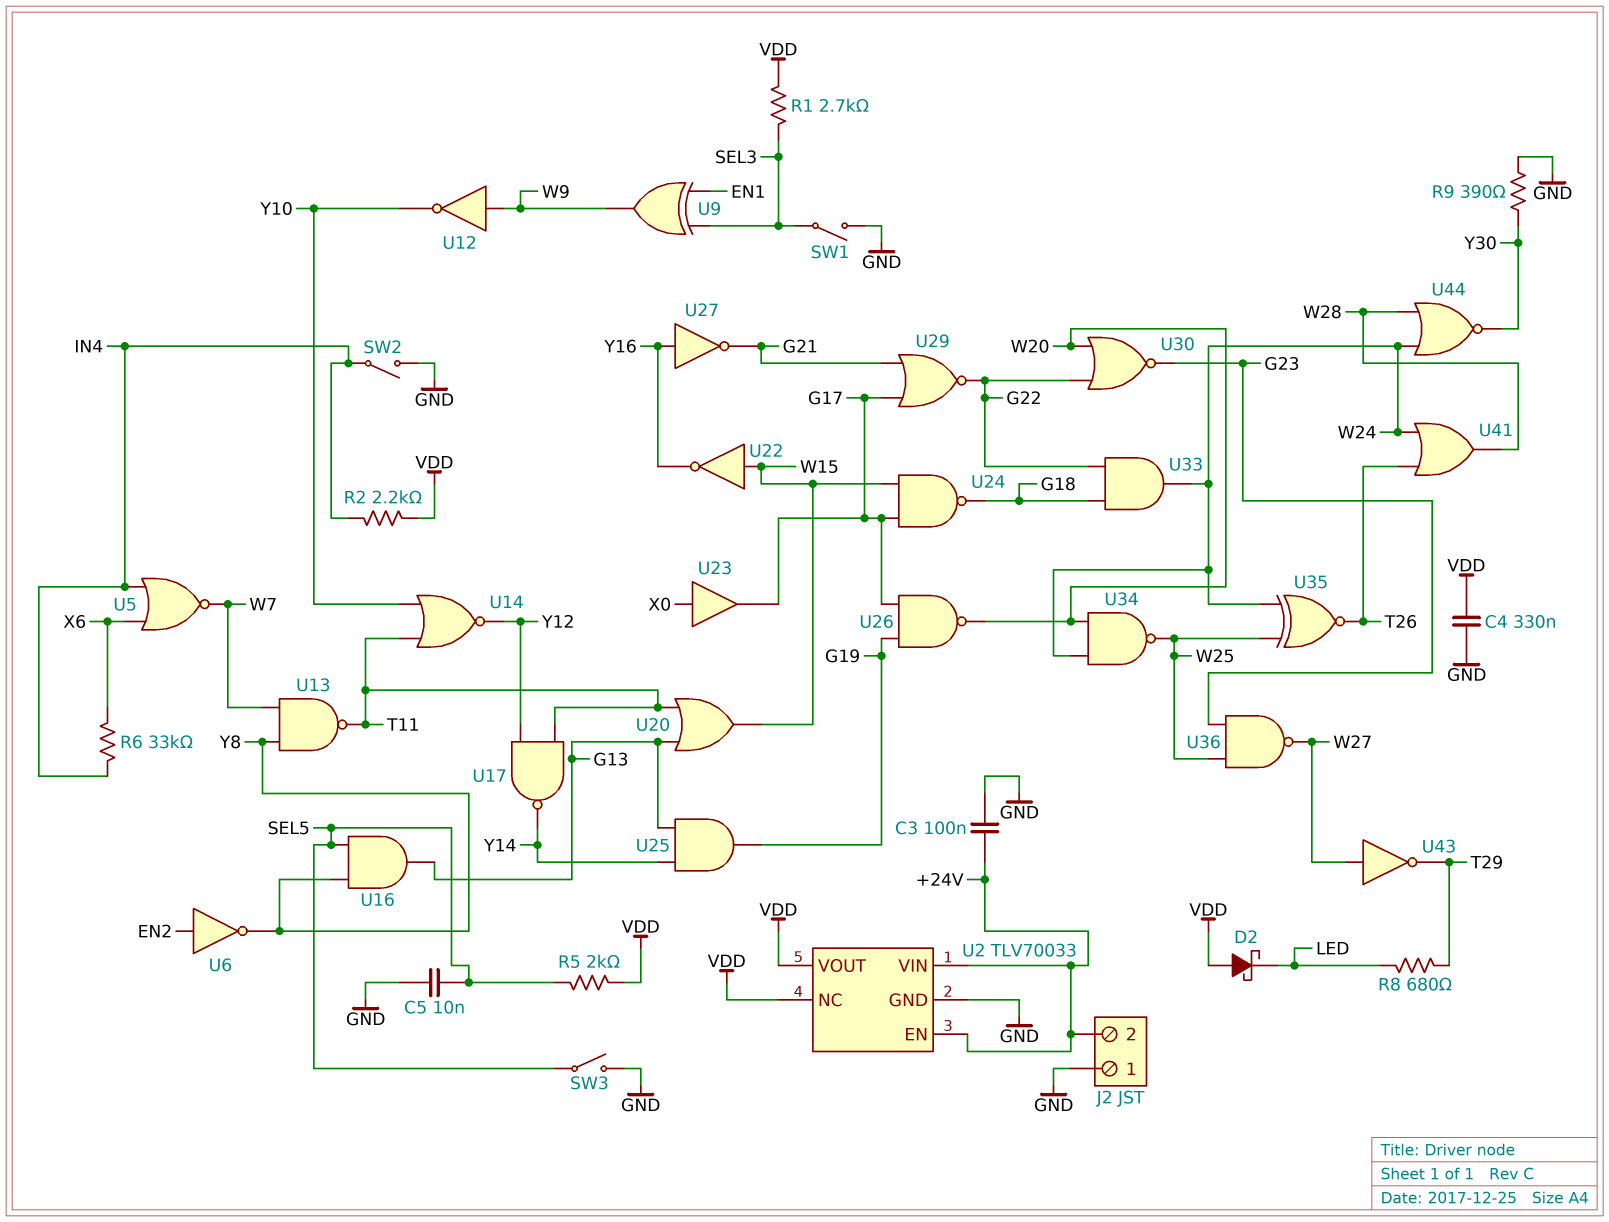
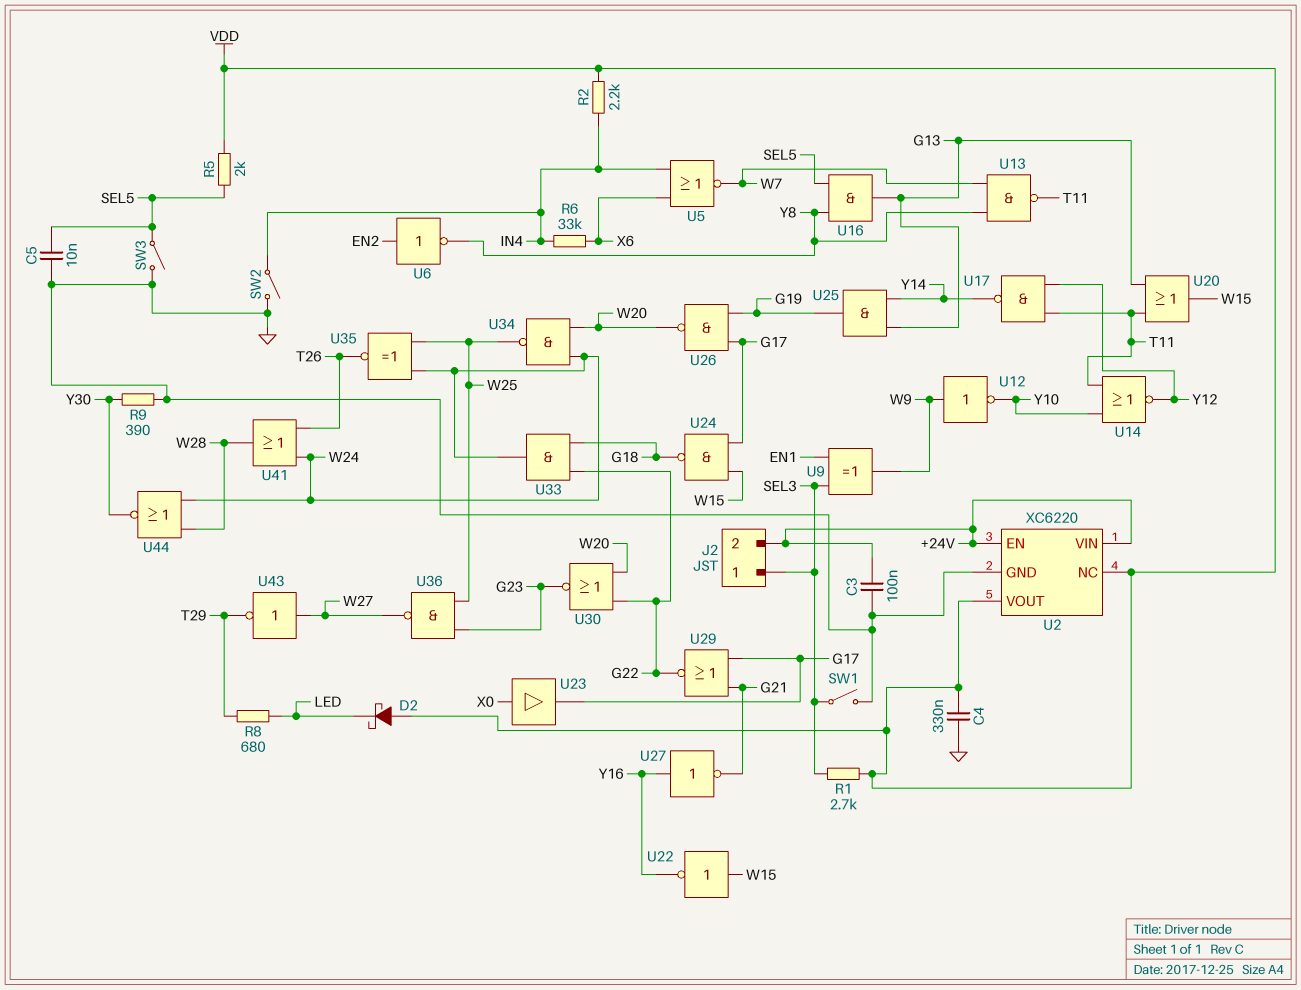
J2 pin 1: GND -> SEL3
U2: TLV70033 -> XC6220

